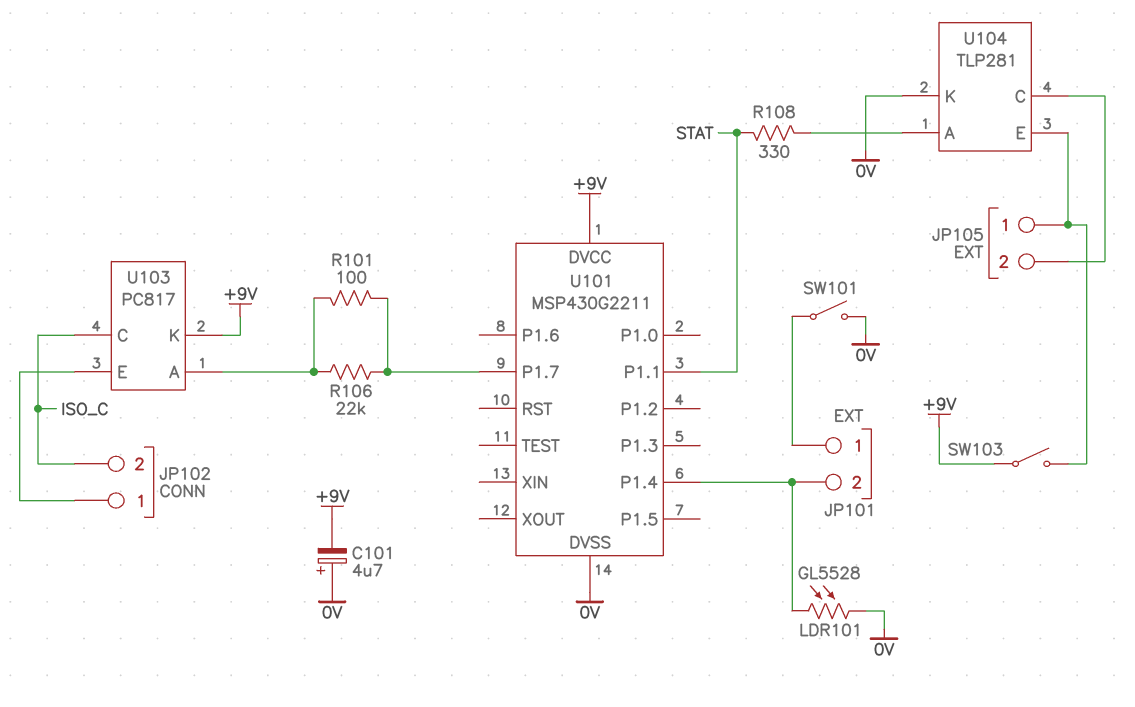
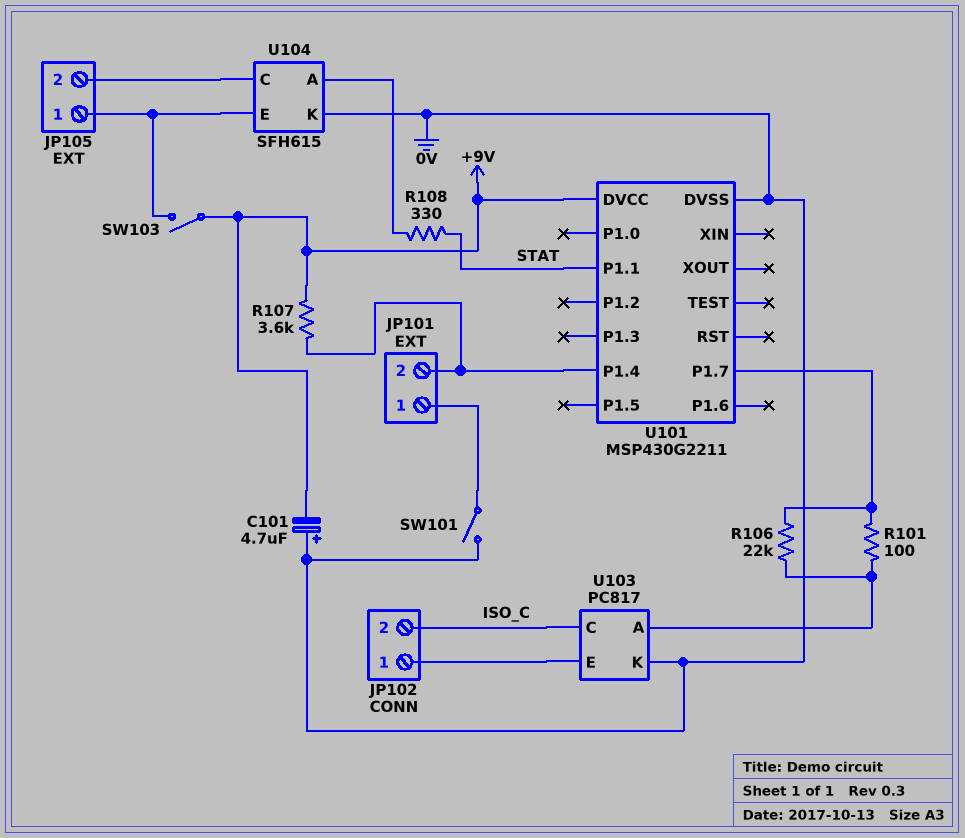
LDR101: GL5528 (0V, JP101/2) -> none
R107: none -> 3.6k (+9V, JP101/2)
U103 pin K: +9V -> 0V
U104: TLP281 -> SFH615

